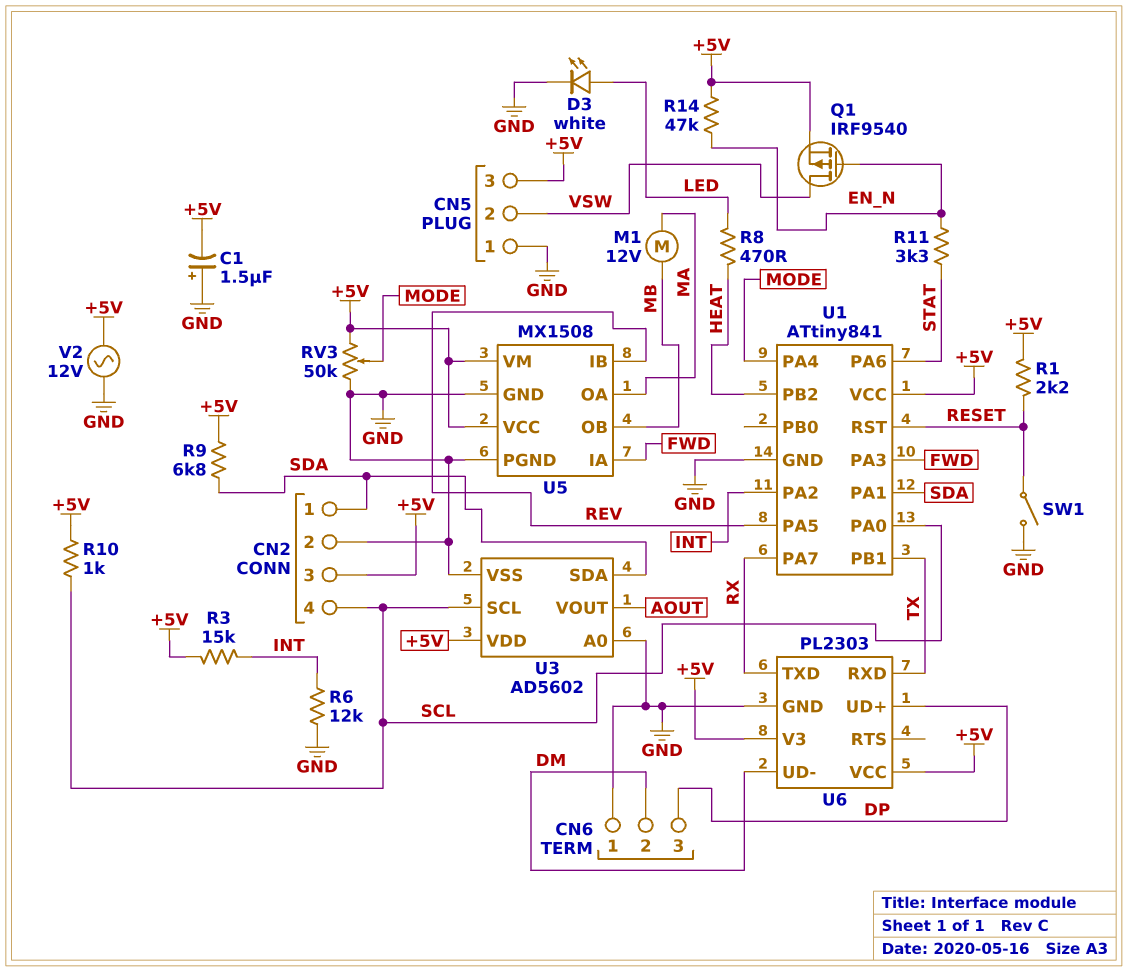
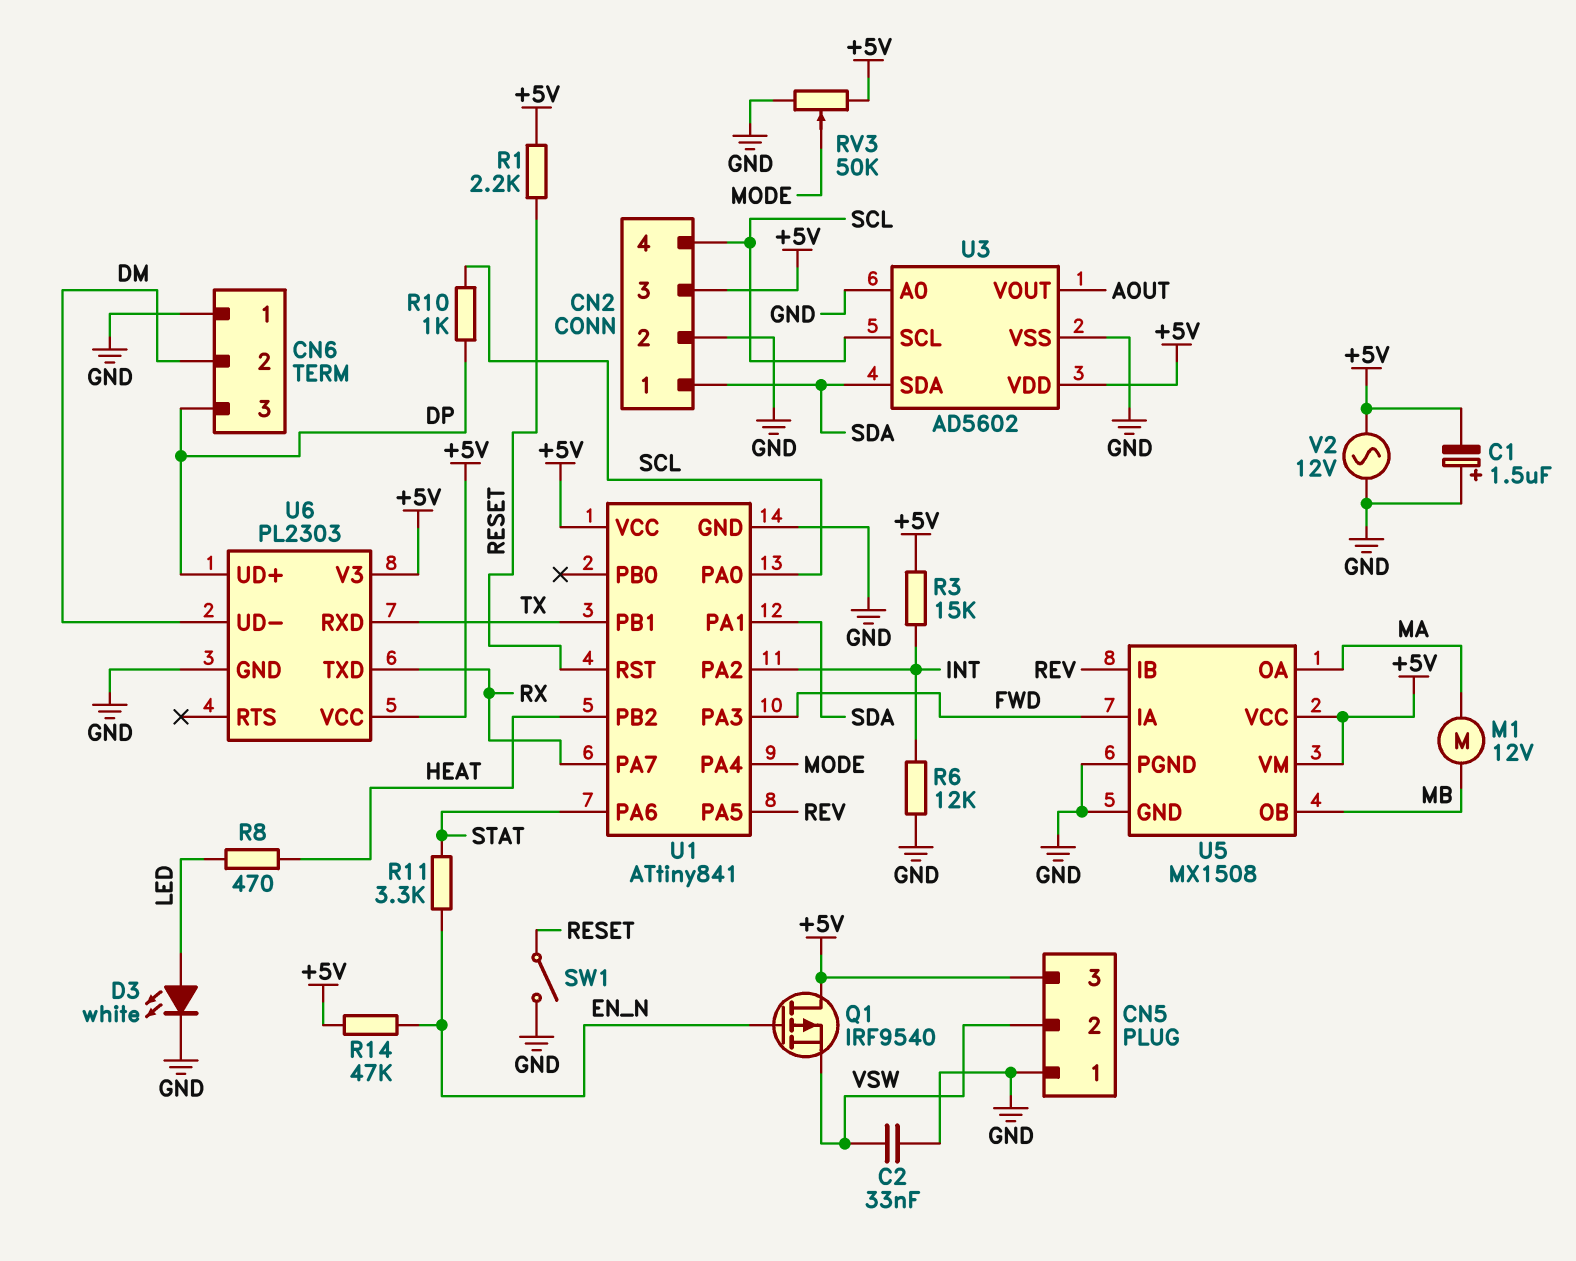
C2: none -> 33nF (GND, VSW)
Q1: PMOS IRF9540 (G EN_N, D VSW, S +5V) -> PMOS IRF9540 (G EN_N, D +5V, S VSW)
R9: 6.8k (+5V, SDA) -> none
R10: 1k (+5V, SCL) -> 1k (DP, SCL)

